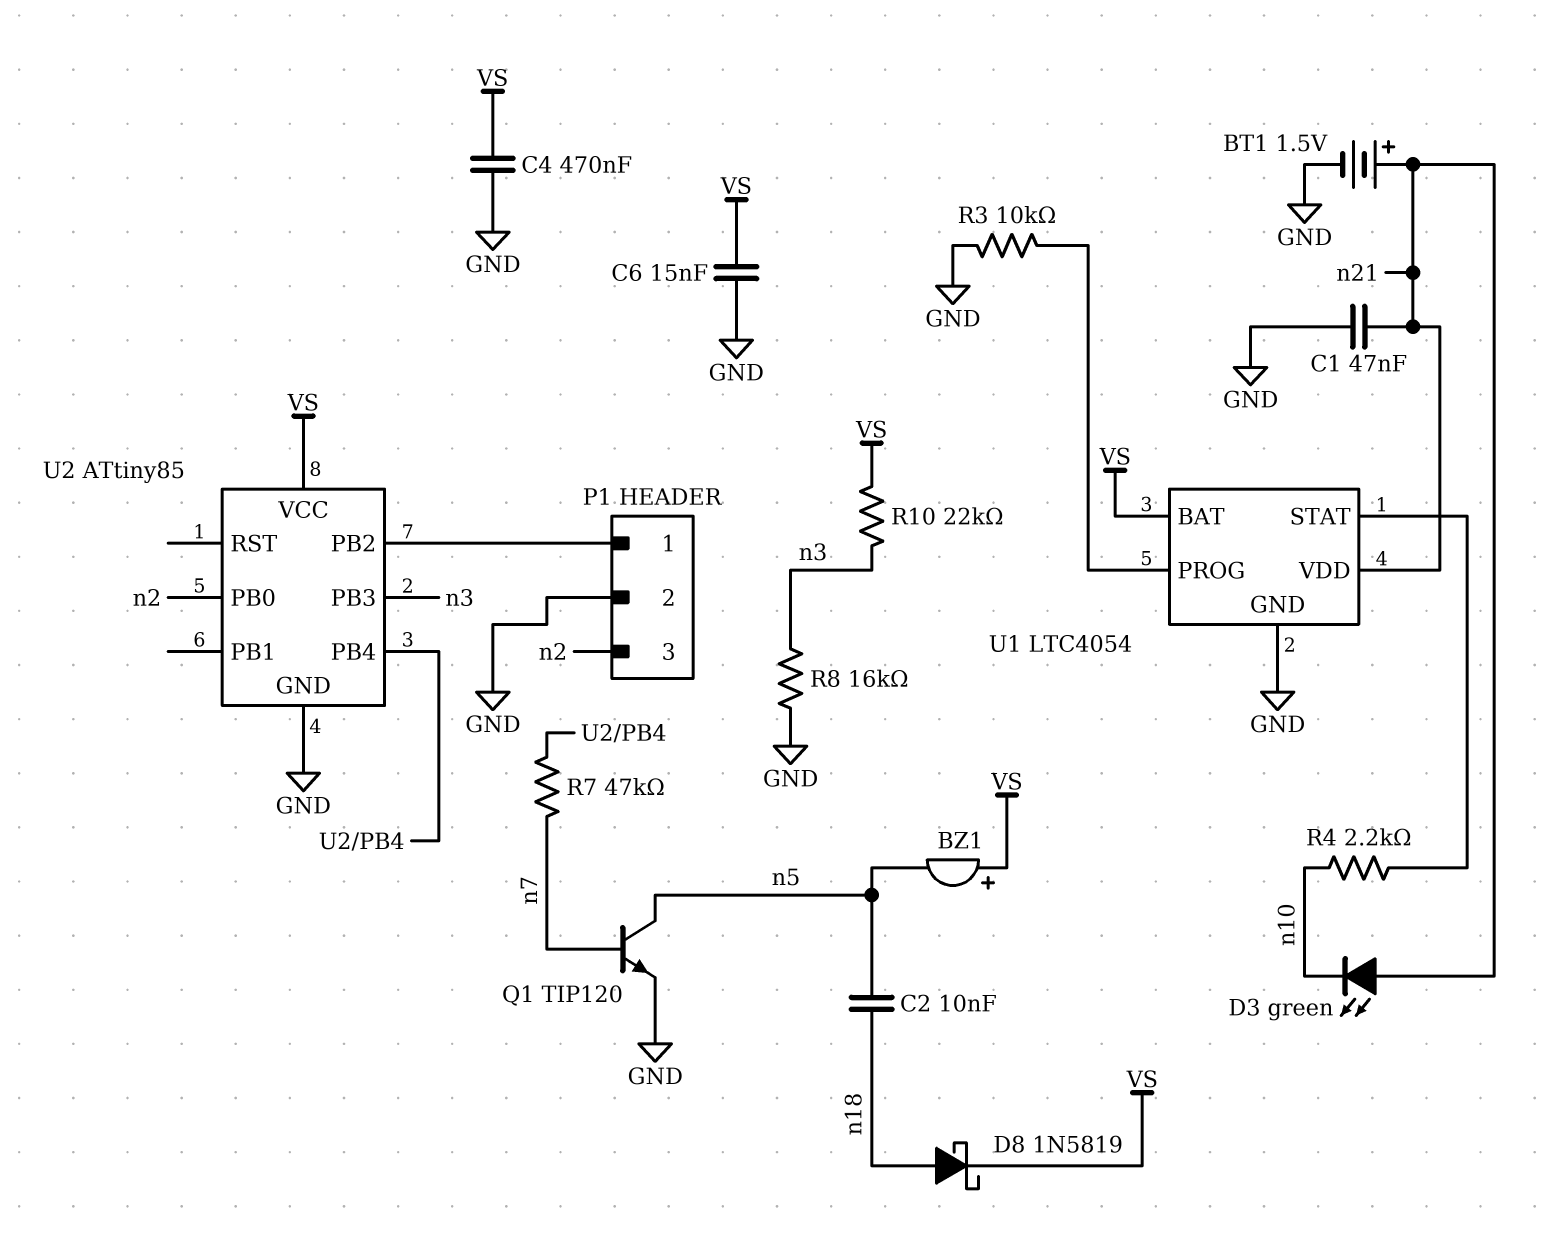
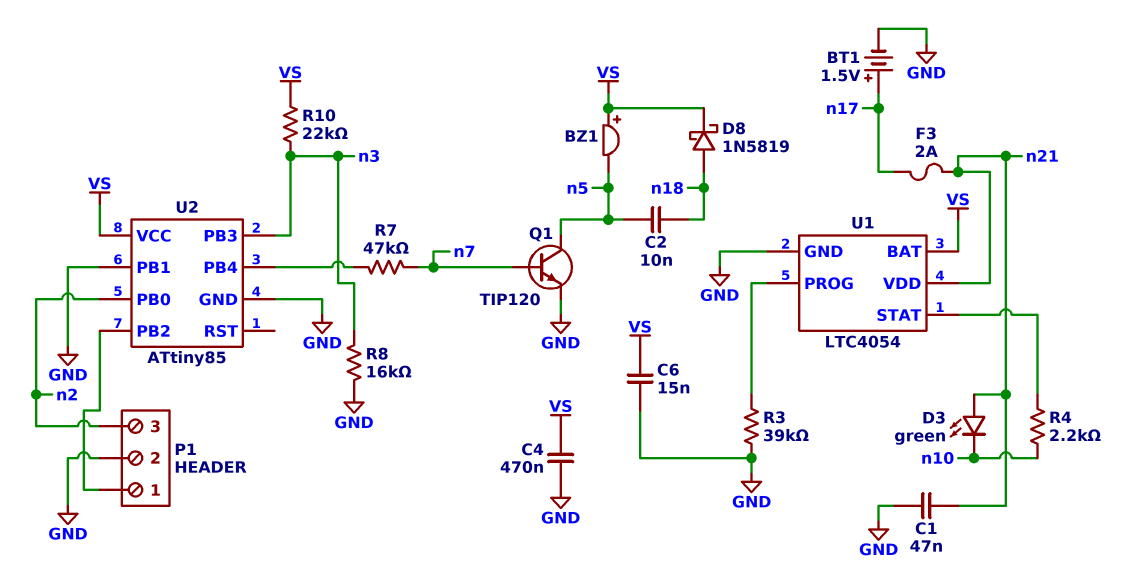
BT1: 1.5V (plus n21, minus GND) -> 1.5V (plus n17, minus GND)
F3: none -> 2A (n17, n21)
R3: 10k (GND, U1/PROG) -> 39k (GND, U1/PROG)
U2 pin PB1: none -> GND

